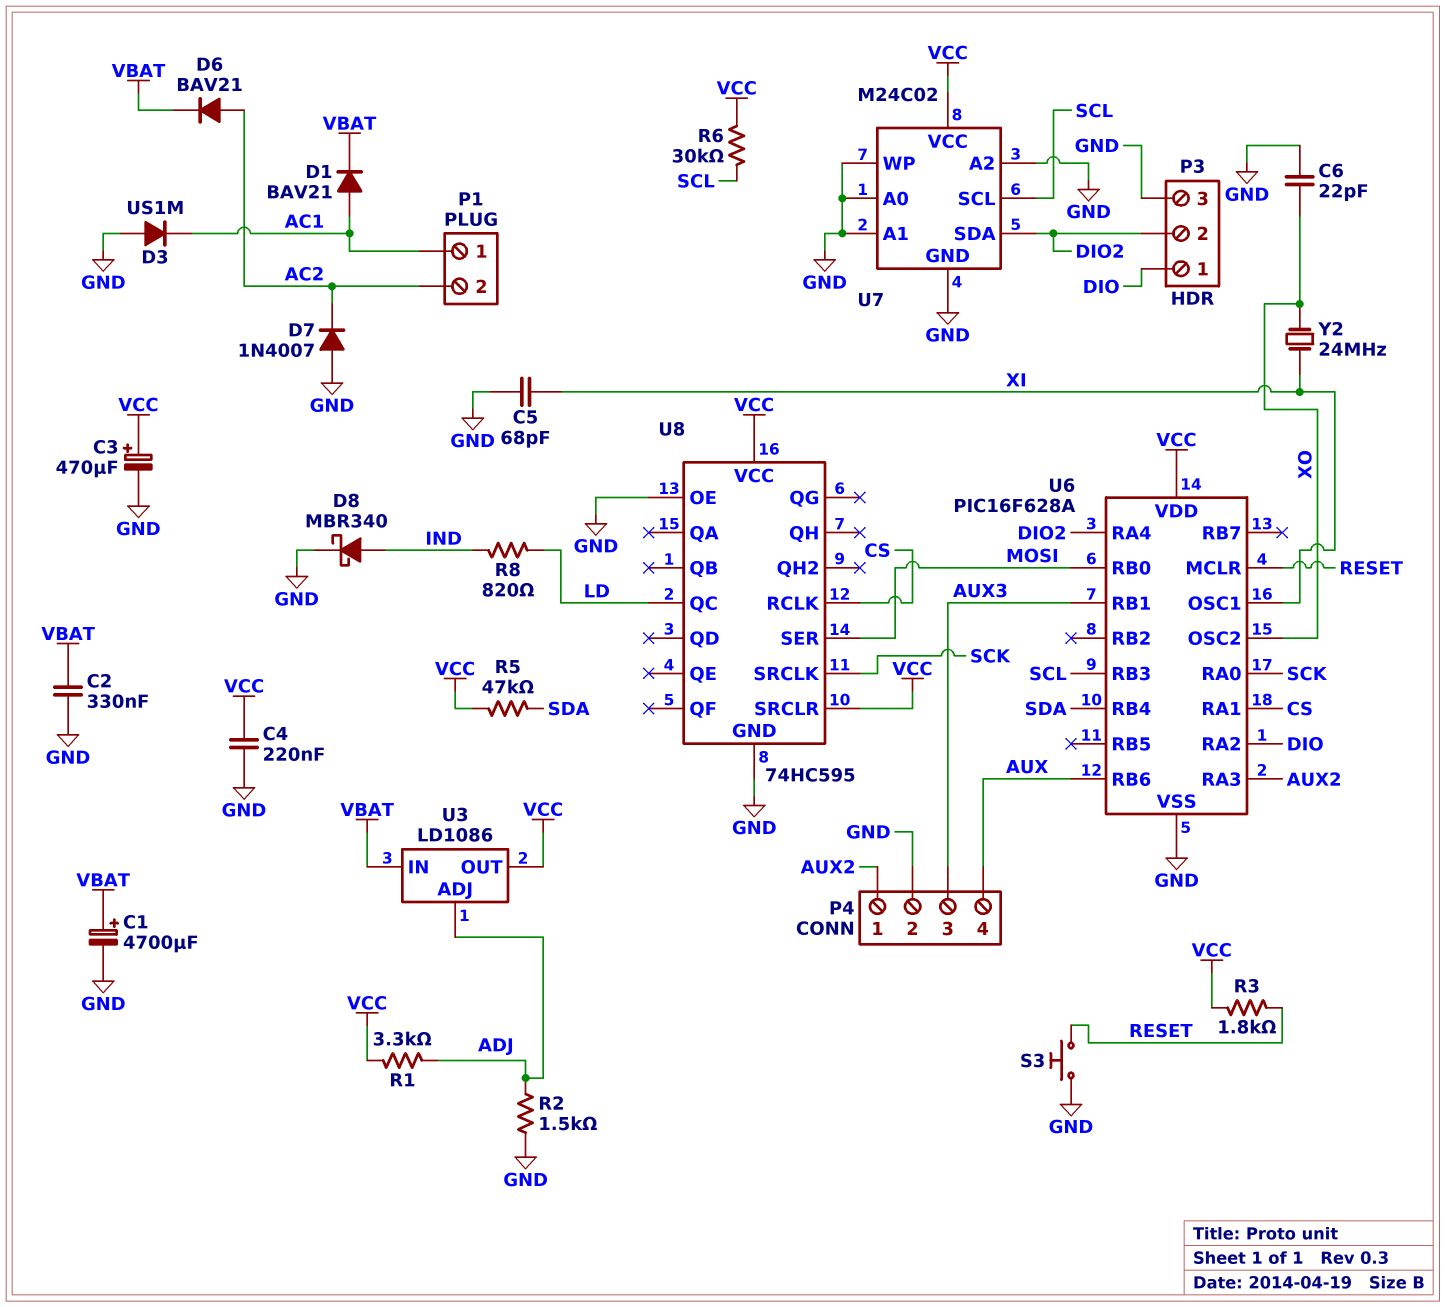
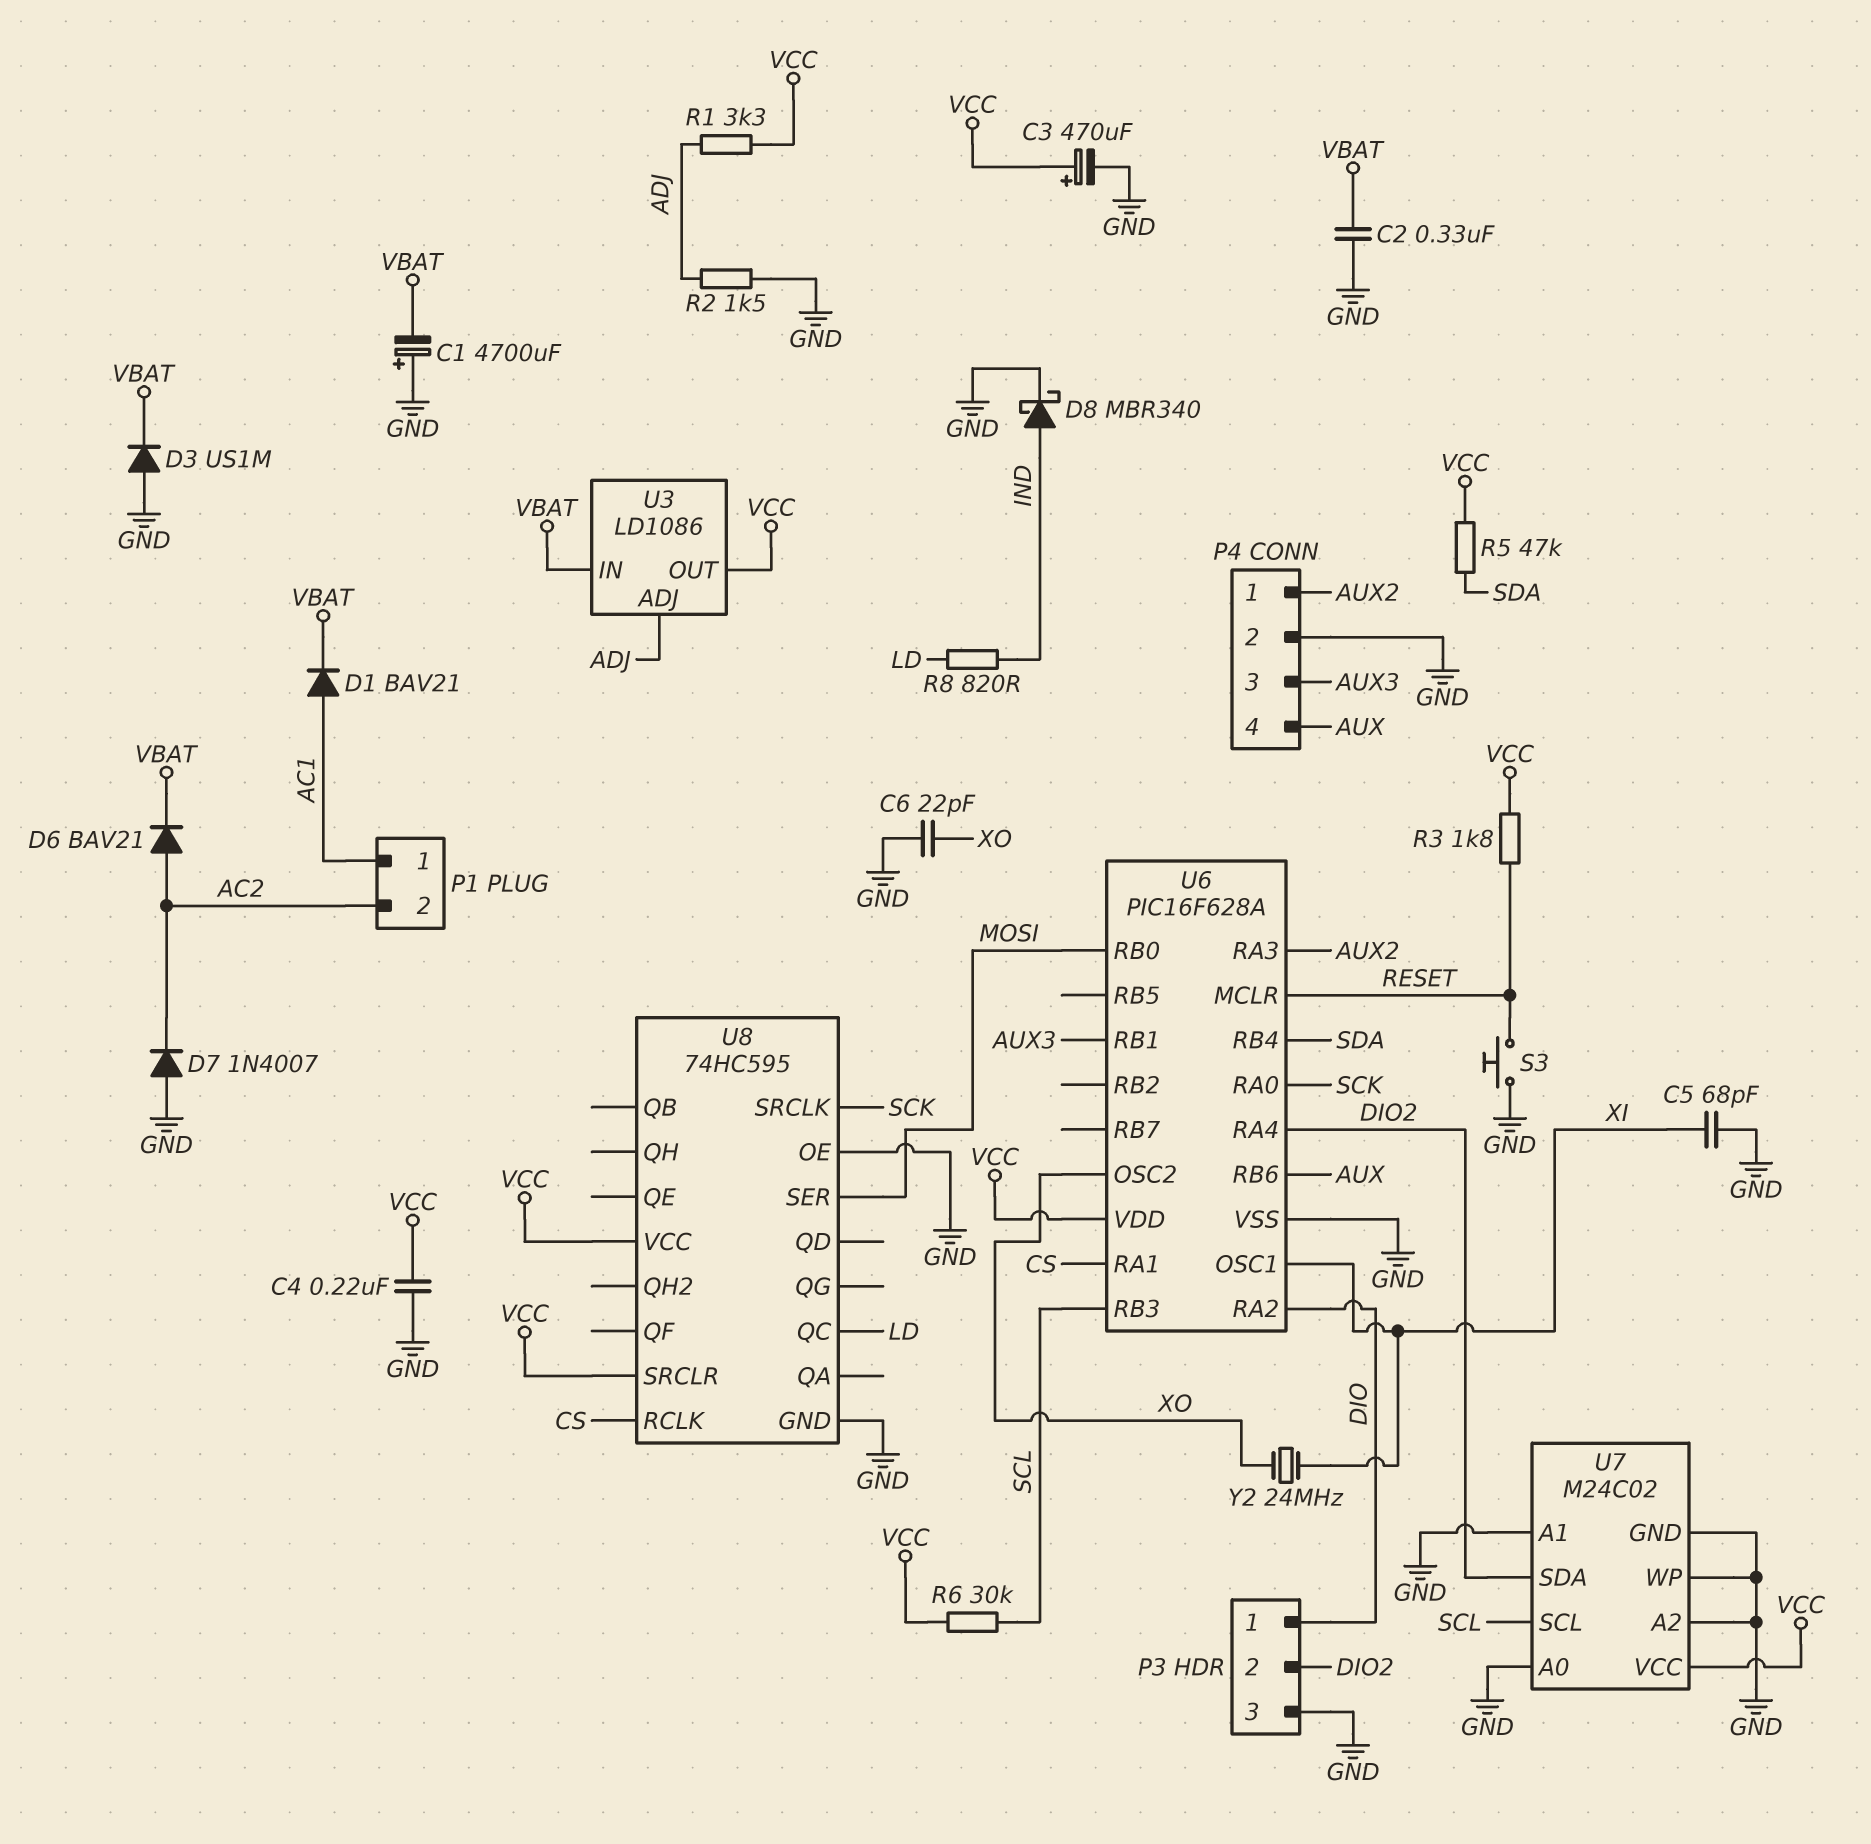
C1: 4700uF (plus VBAT, minus GND) -> 4700uF (plus GND, minus VBAT)
D3: diode US1M (A GND, K AC1) -> diode US1M (A GND, K VBAT)

